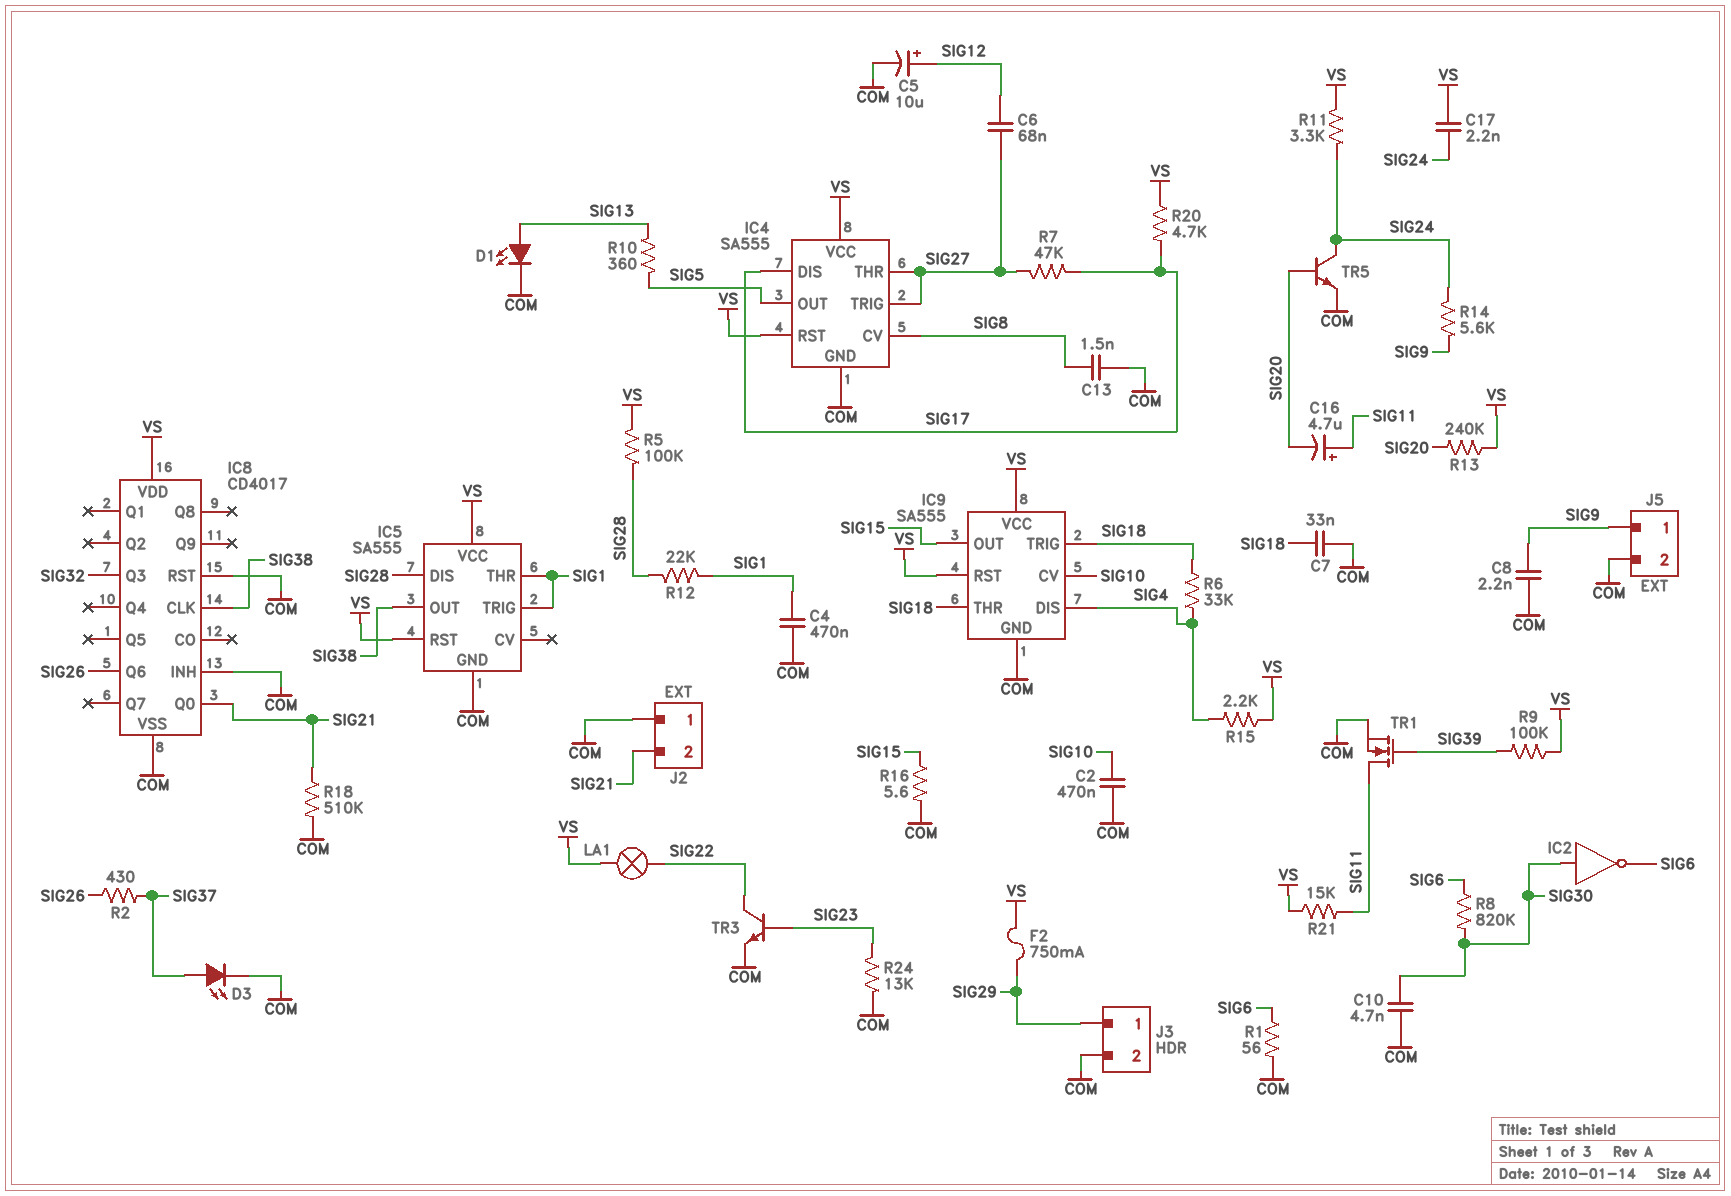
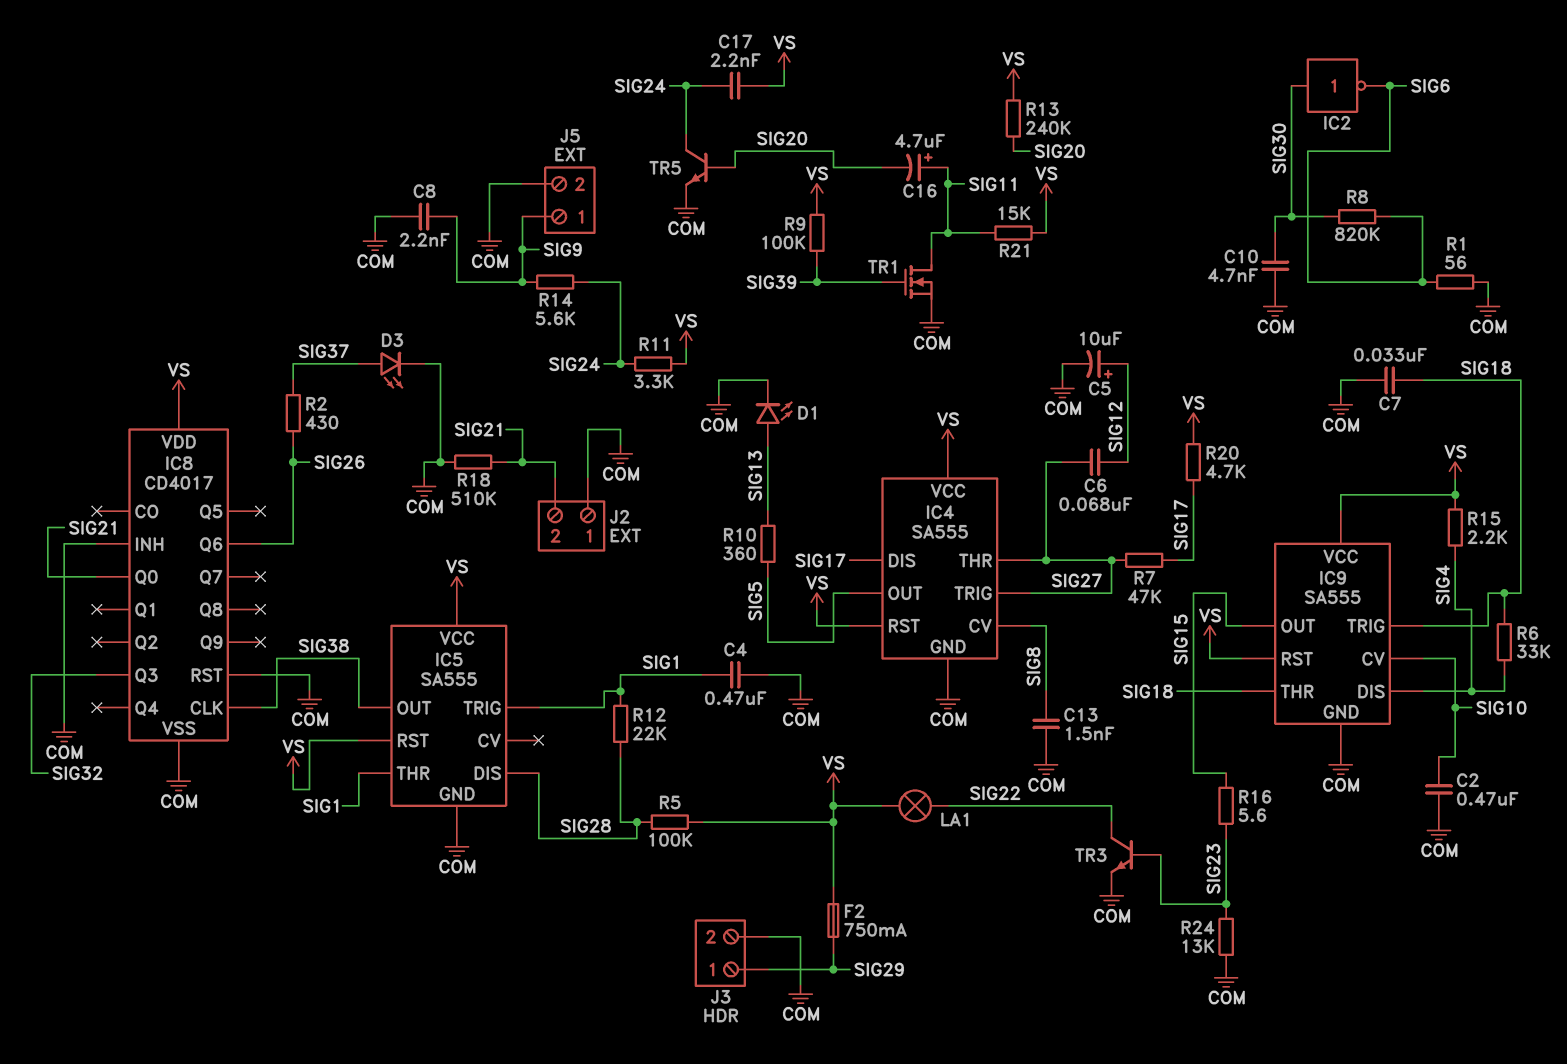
R16: 5.6 (COM, SIG15) -> 5.6 (SIG15, SIG23)

